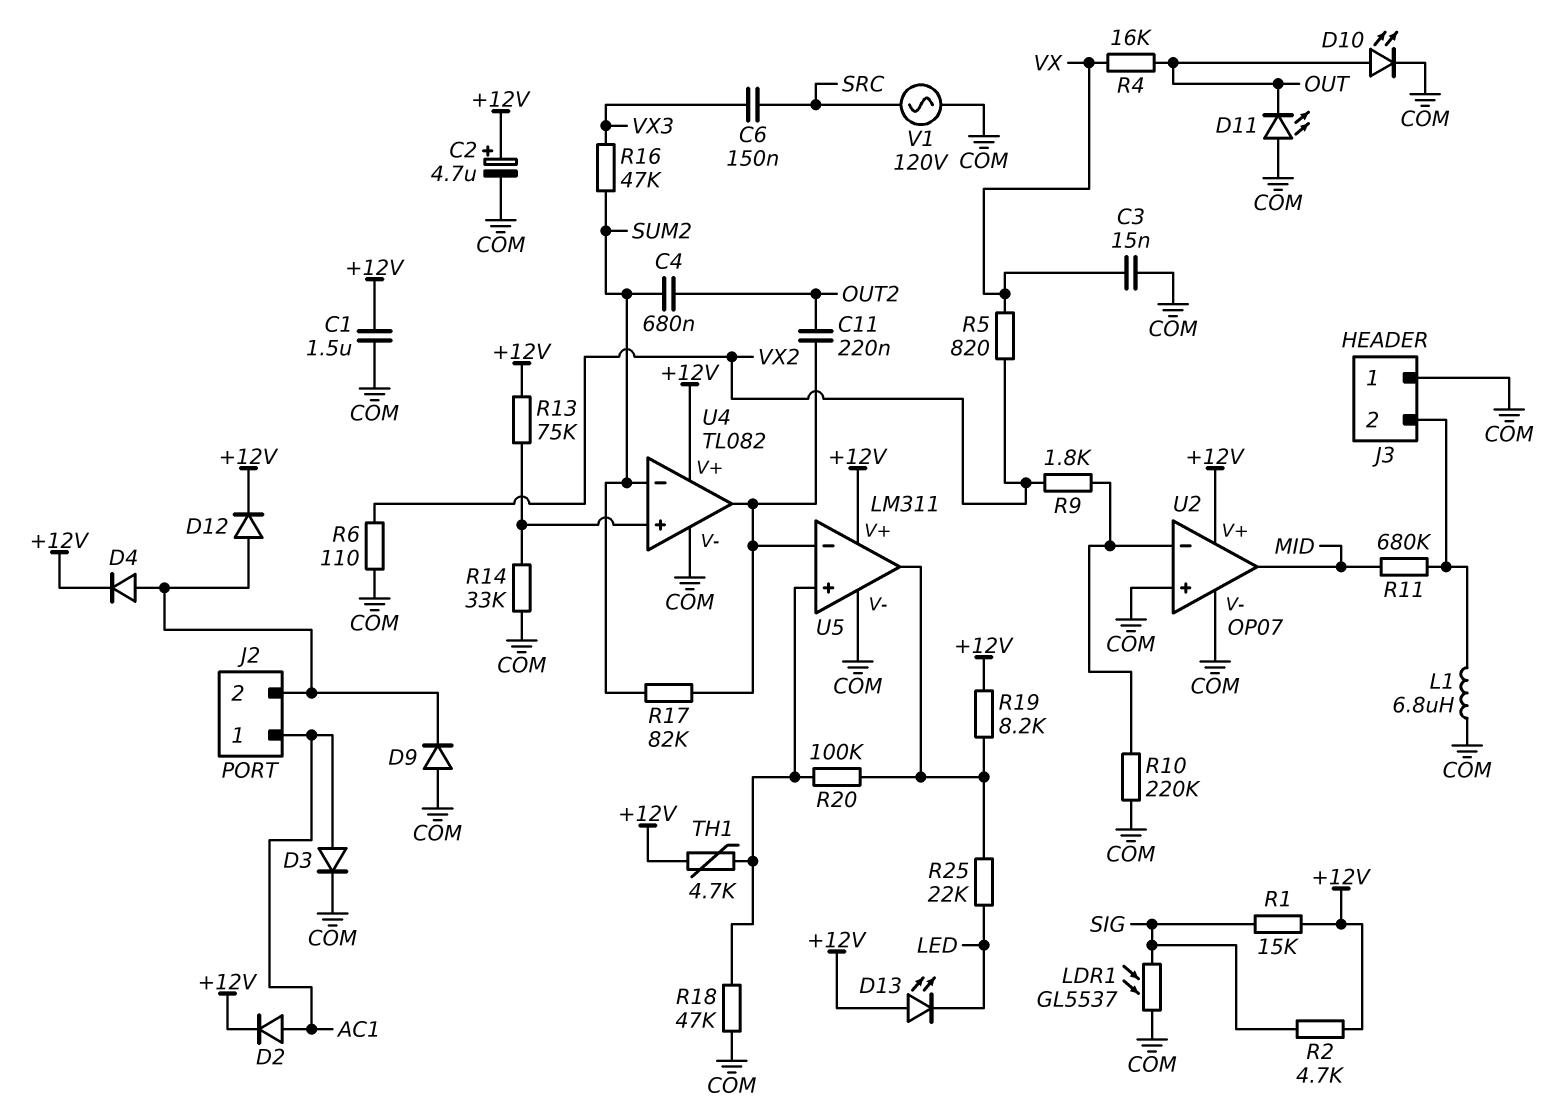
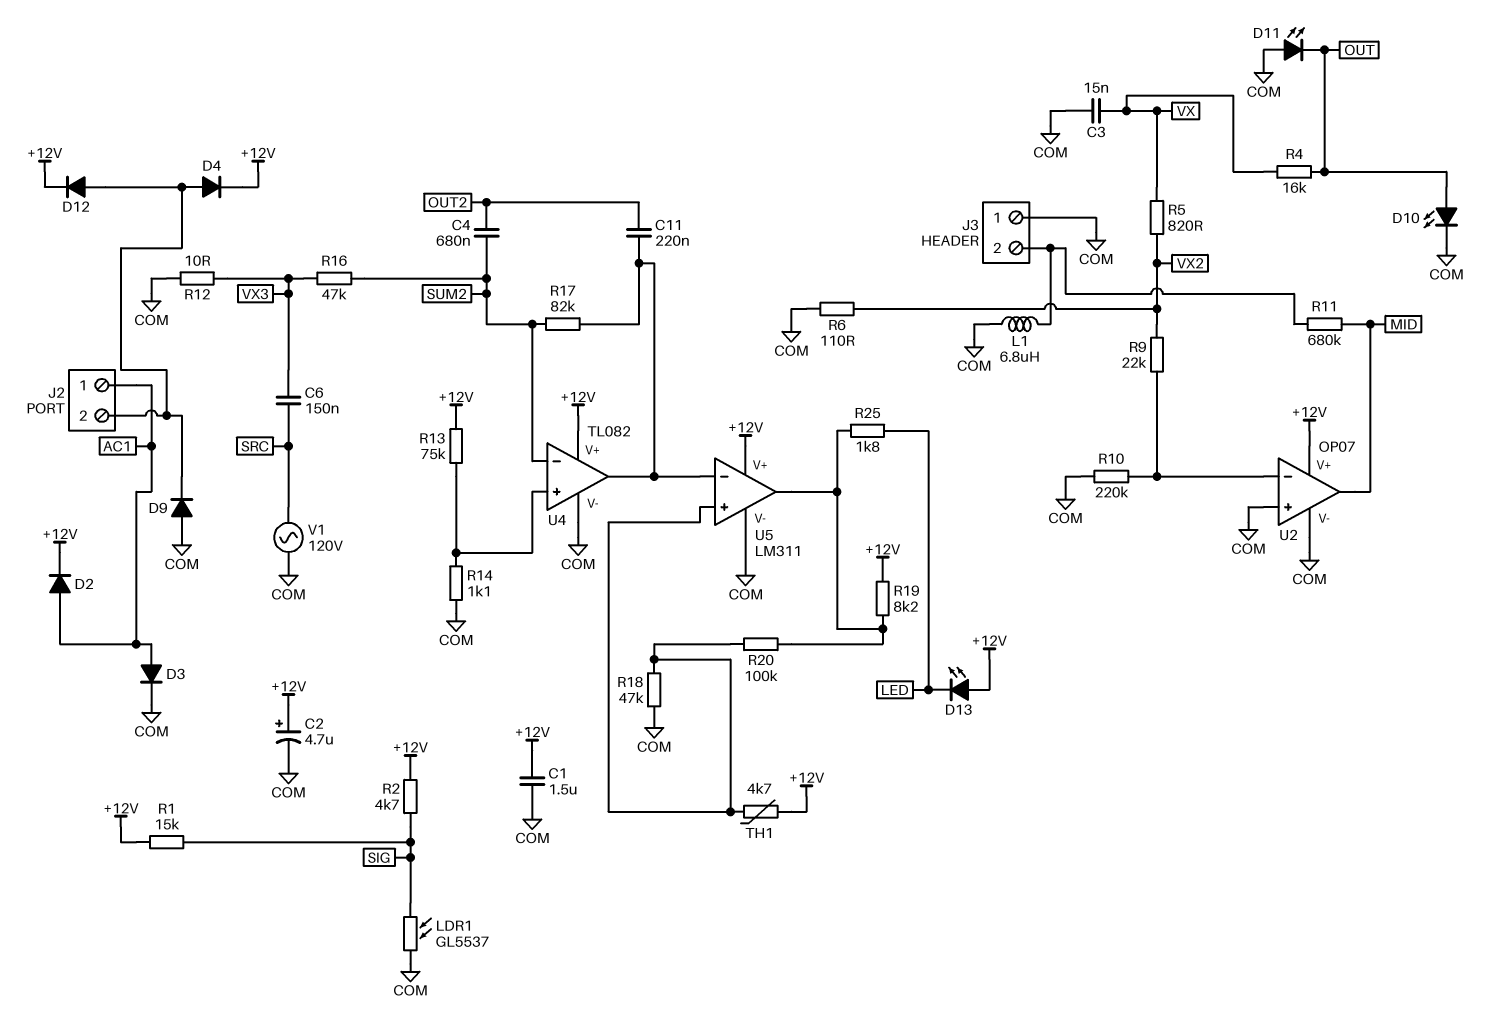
R9: 1.8k (U2/in-, VX2) -> 22k (U2/in-, VX2)
R12: none -> 10 (COM, VX3)
R14: 33k (COM, U4/in+) -> 1.1k (COM, U4/in+)
R25: 22k (LED, U5/out) -> 1.8k (LED, U5/out)

